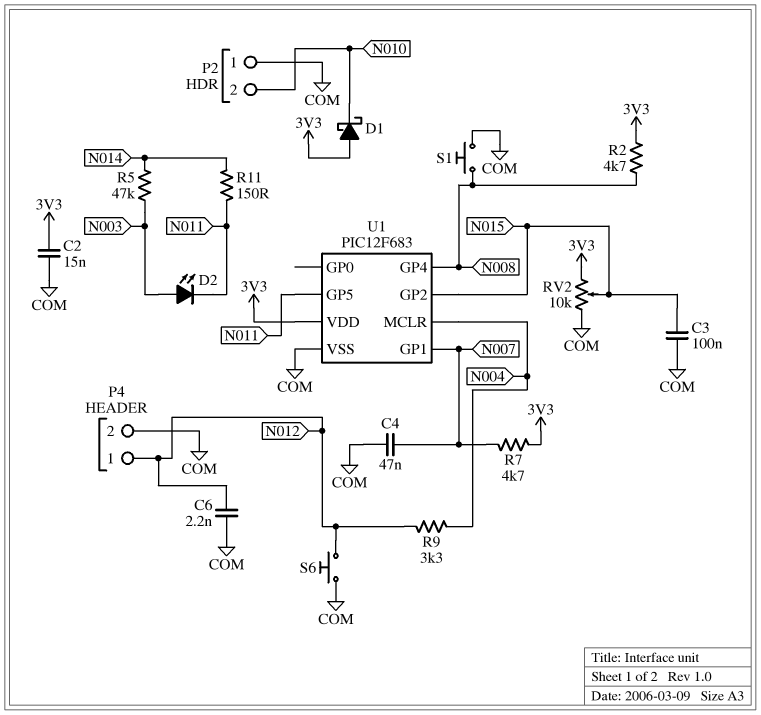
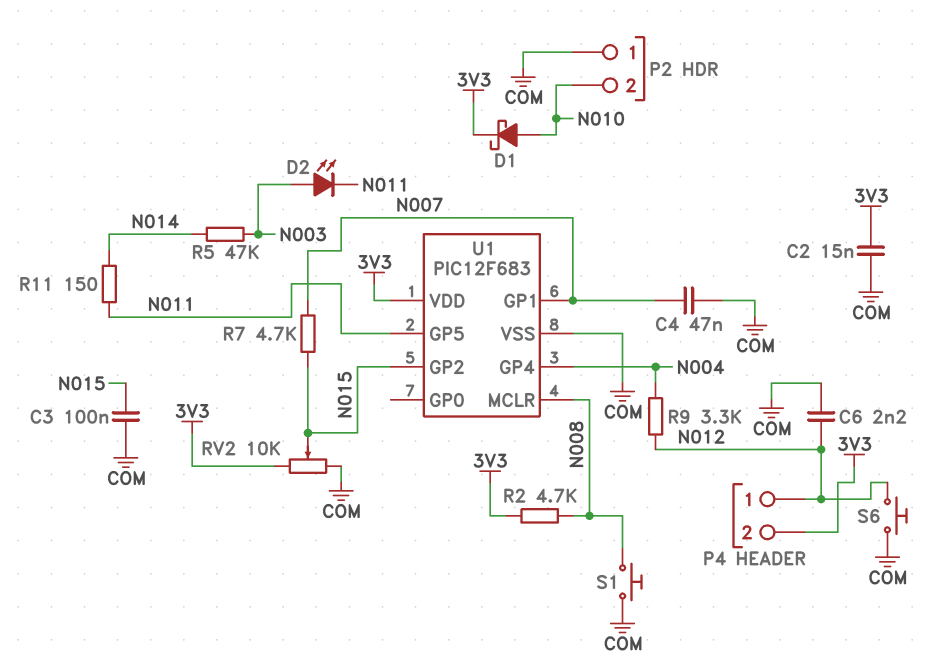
D1: schottky (A 3V3, K N010) -> schottky (A N010, K 3V3)
P4 pin 2: COM -> 3V3
R7: 4.7k (3V3, N007) -> 4.7k (N007, N015)
U1 pin GP4: N008 -> N004
U1 pin MCLR: N004 -> N008

